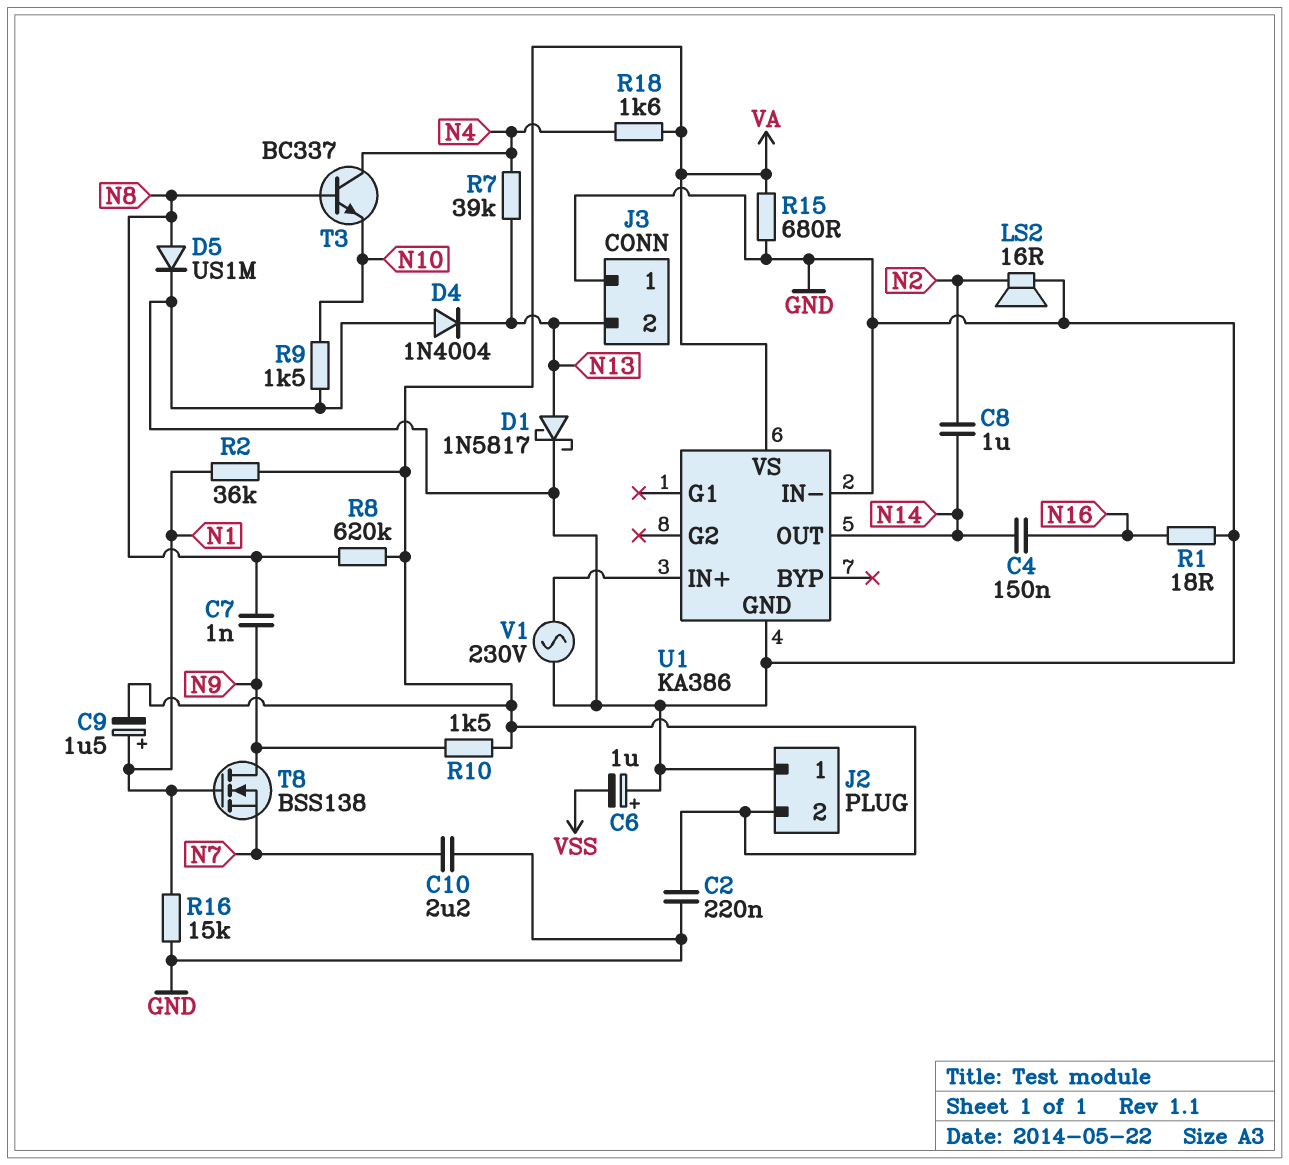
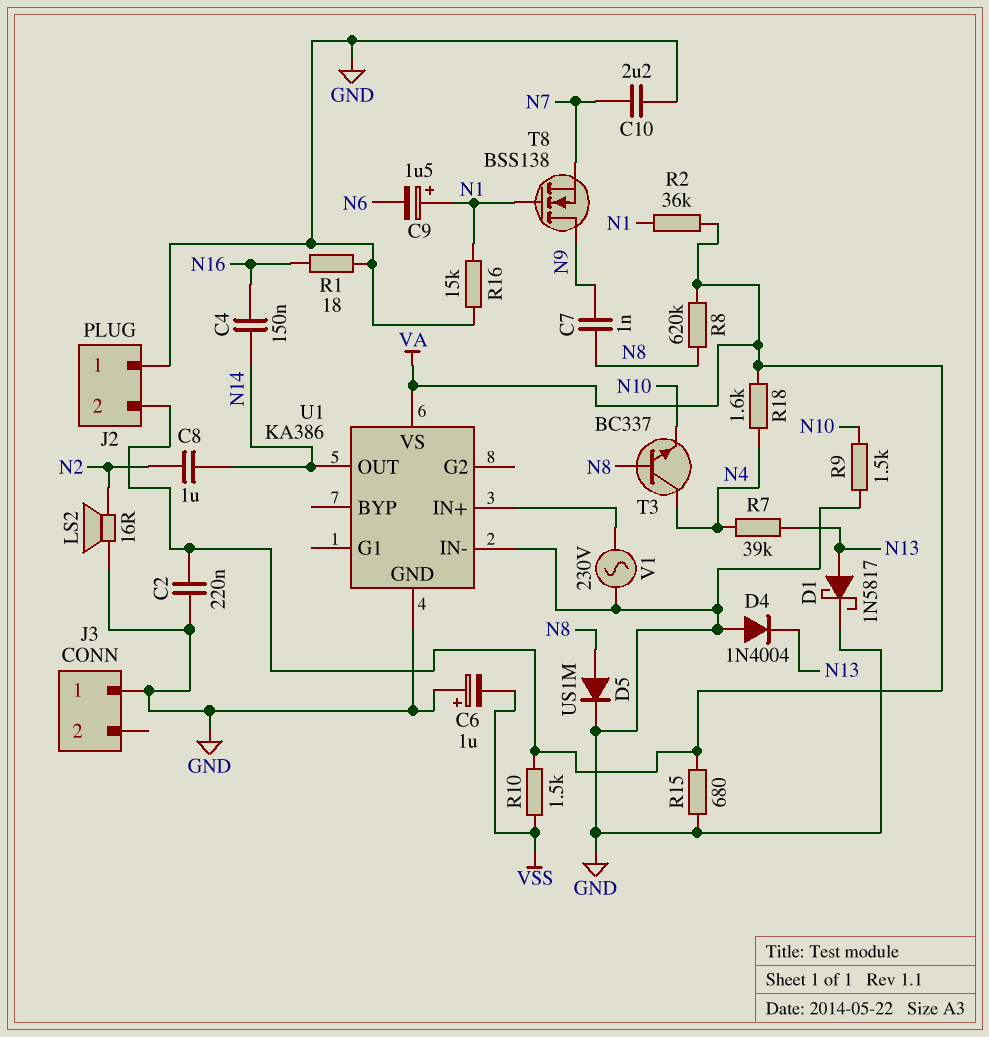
C9: 1.5uF (plus N1, minus VA) -> 1.5uF (plus N1, minus N6)
J3 pin 2: N13 -> none
R10: 1.5k (N9, VA) -> 1.5k (VA, VSS)

